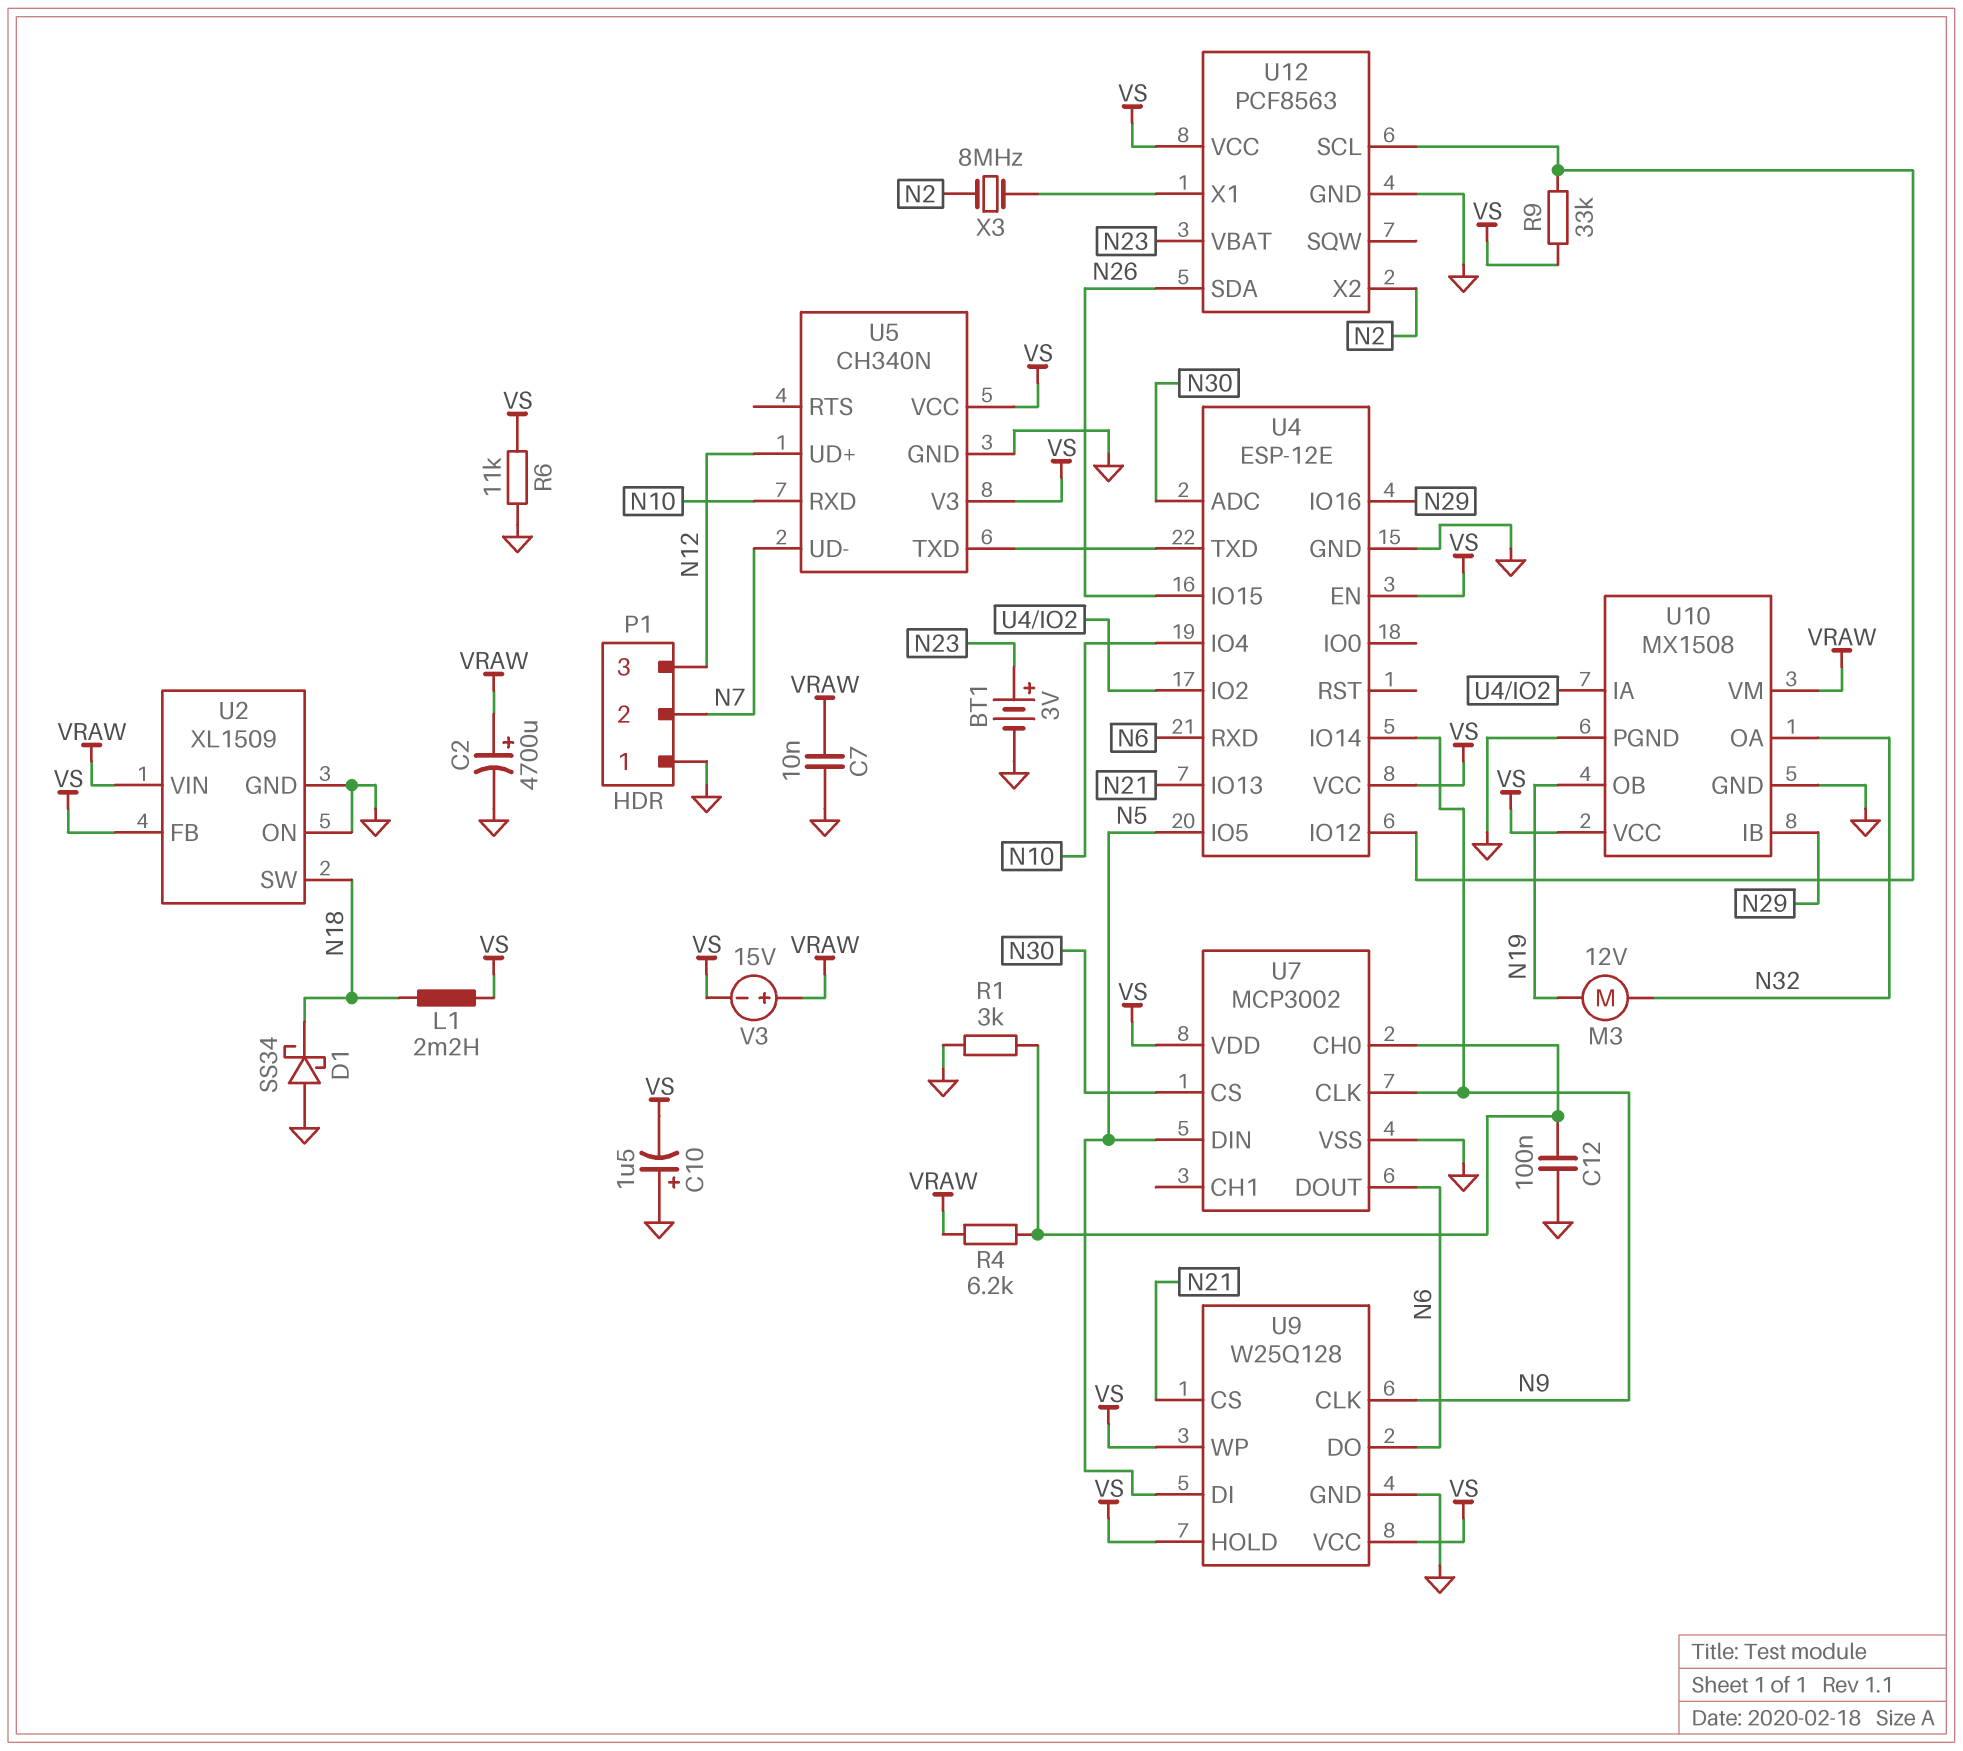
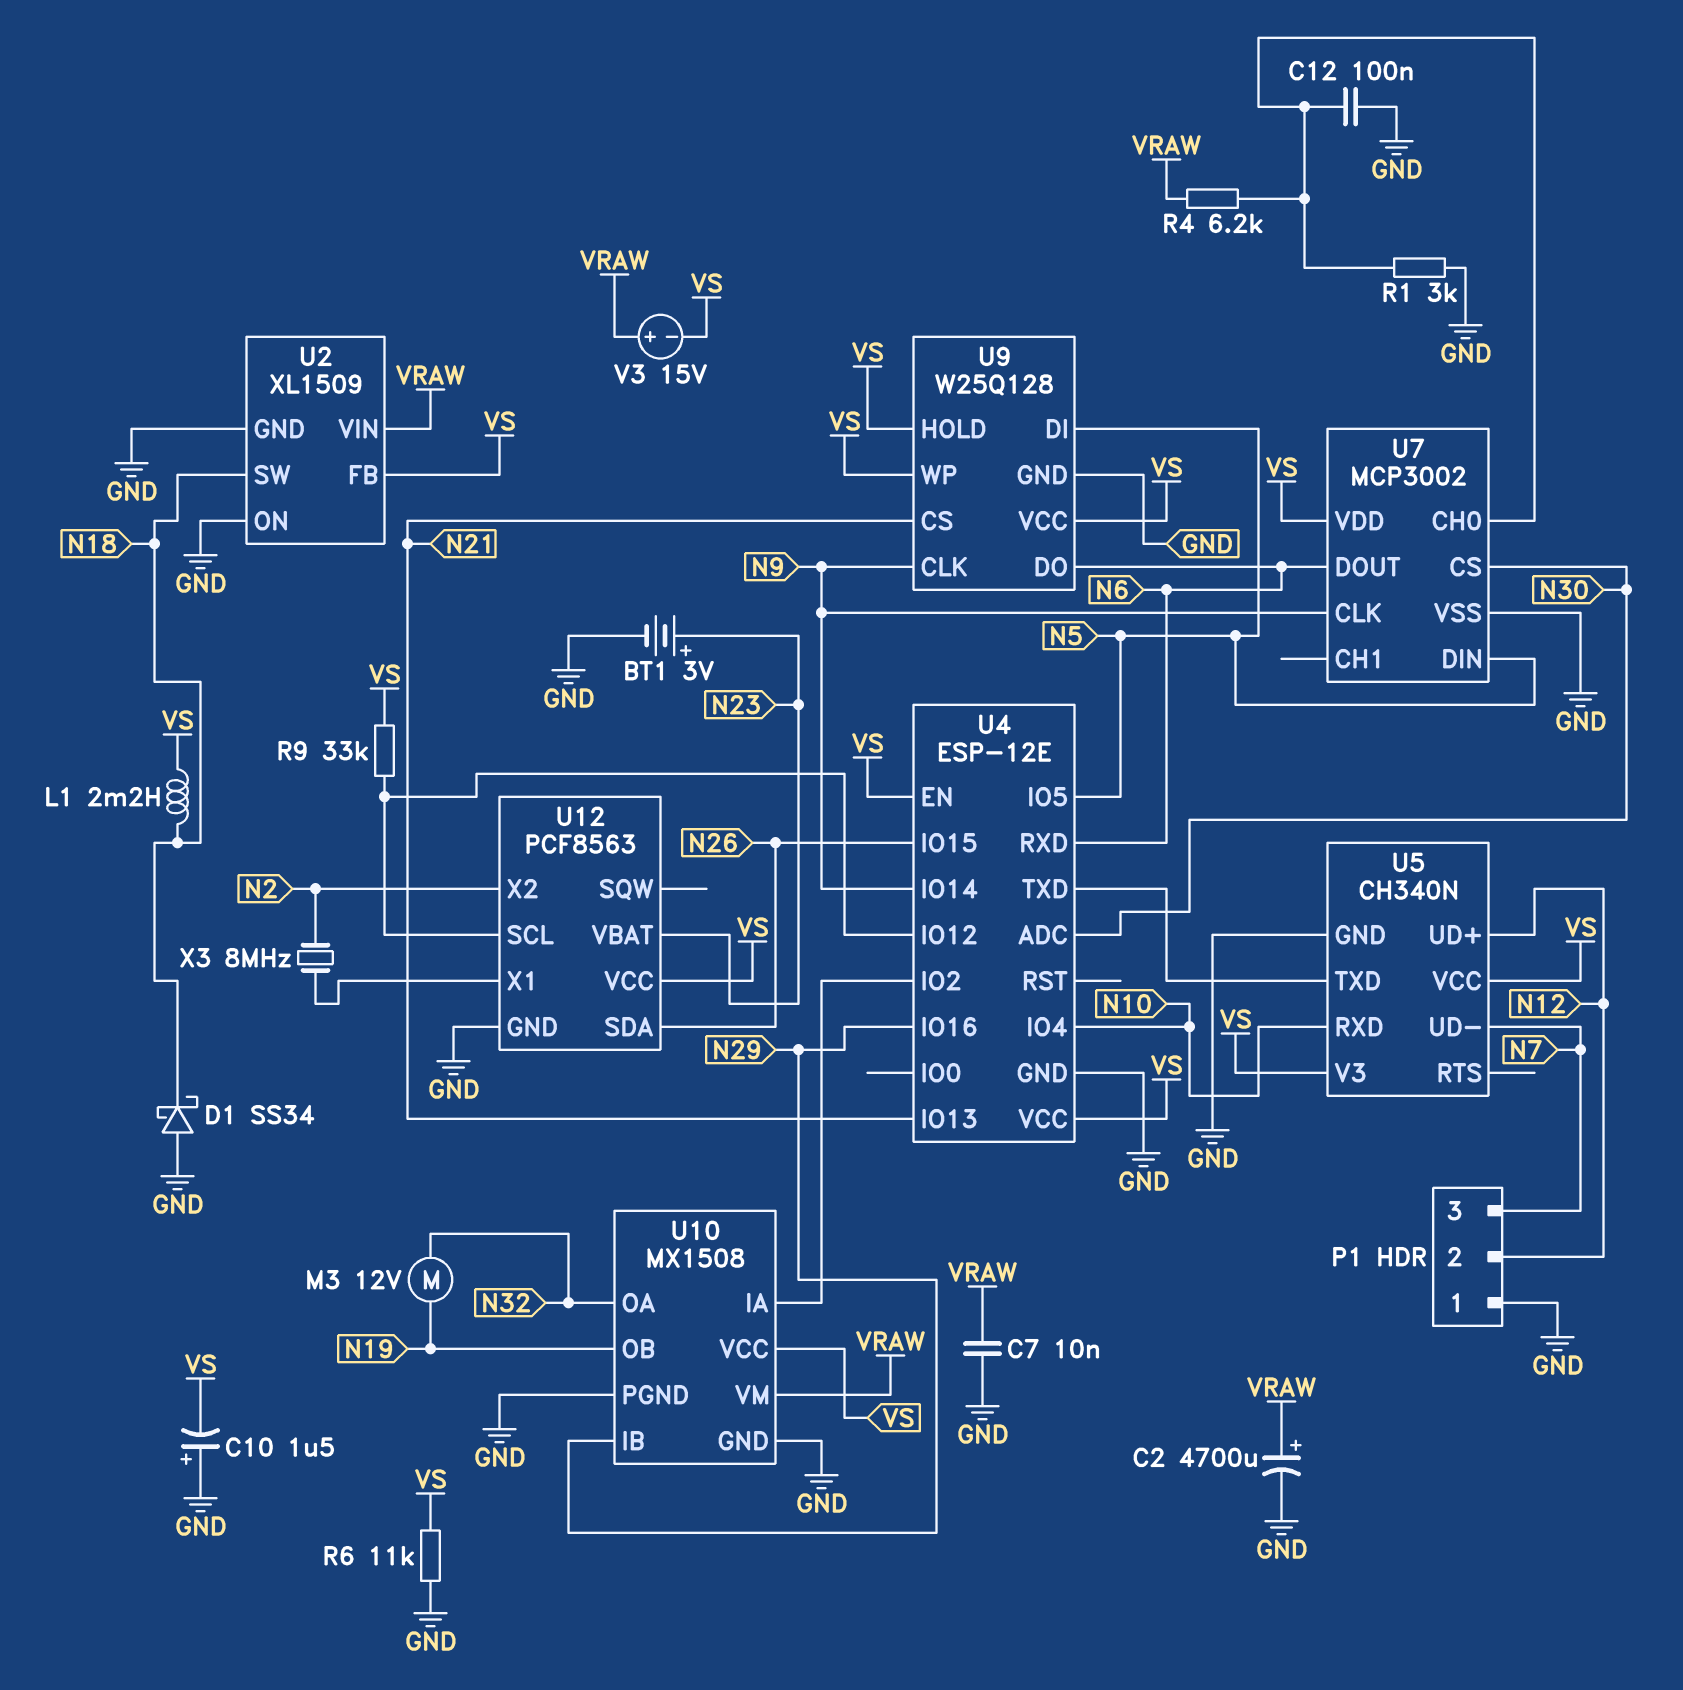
P1 pin 2: N7 -> N12
P1 pin 3: N12 -> N7

